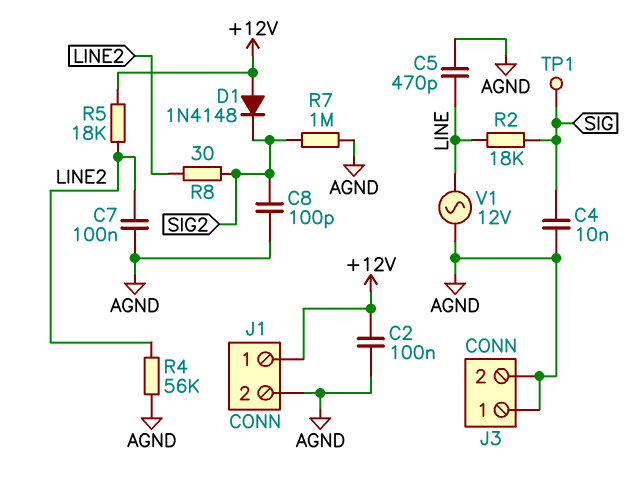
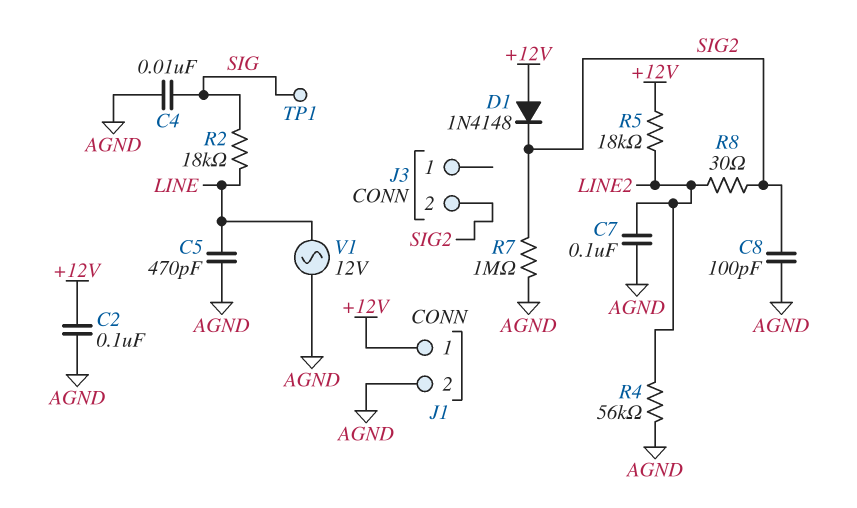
J3 pin 1: AGND -> none
J3 pin 2: AGND -> SIG2

